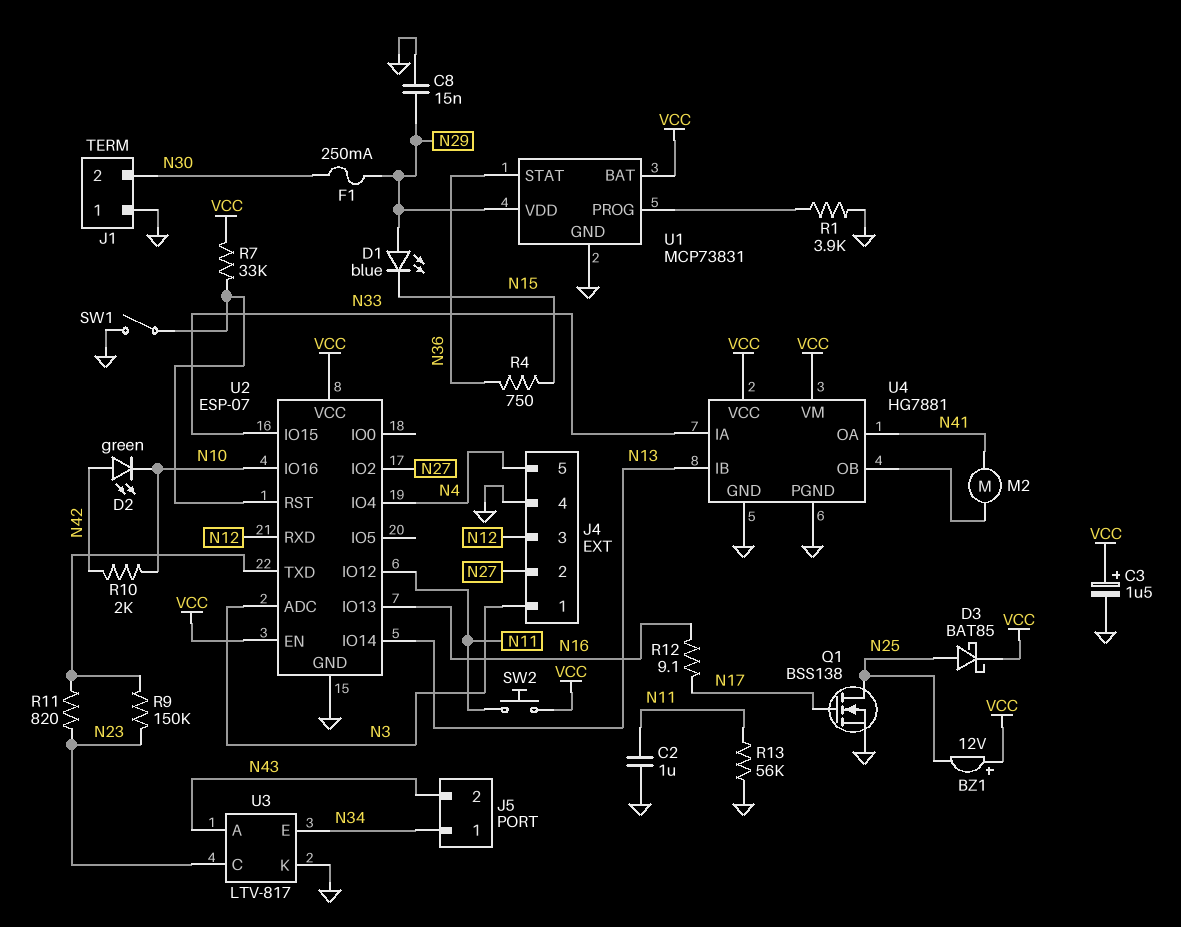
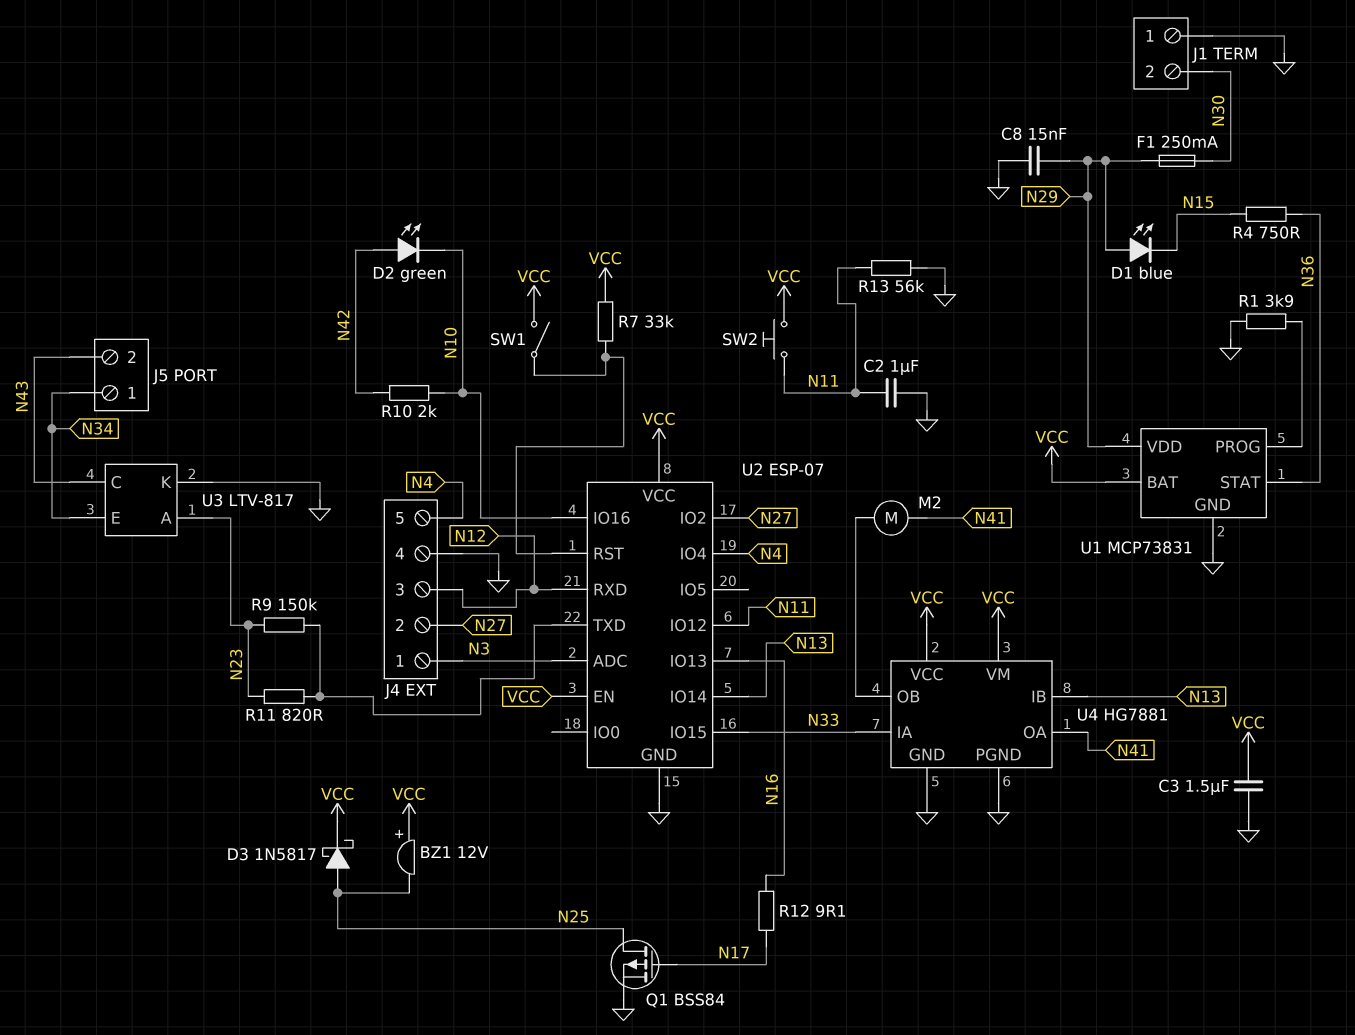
C3: 1.5uF (plus VCC, minus GND) -> 1.5uF (GND, VCC)
D3: schottky BAT85 (A N25, K VCC) -> schottky 1N5817 (A N25, K VCC)
Q1: NMOS BSS138 (G N17, D N25, S GND) -> PMOS BSS84 (G N17, D N25, S GND)
SW1: switch (GND, U2/RST) -> switch (U2/RST, VCC)
U3 pin A: N43 -> N23
U3 pin C: N23 -> N43

